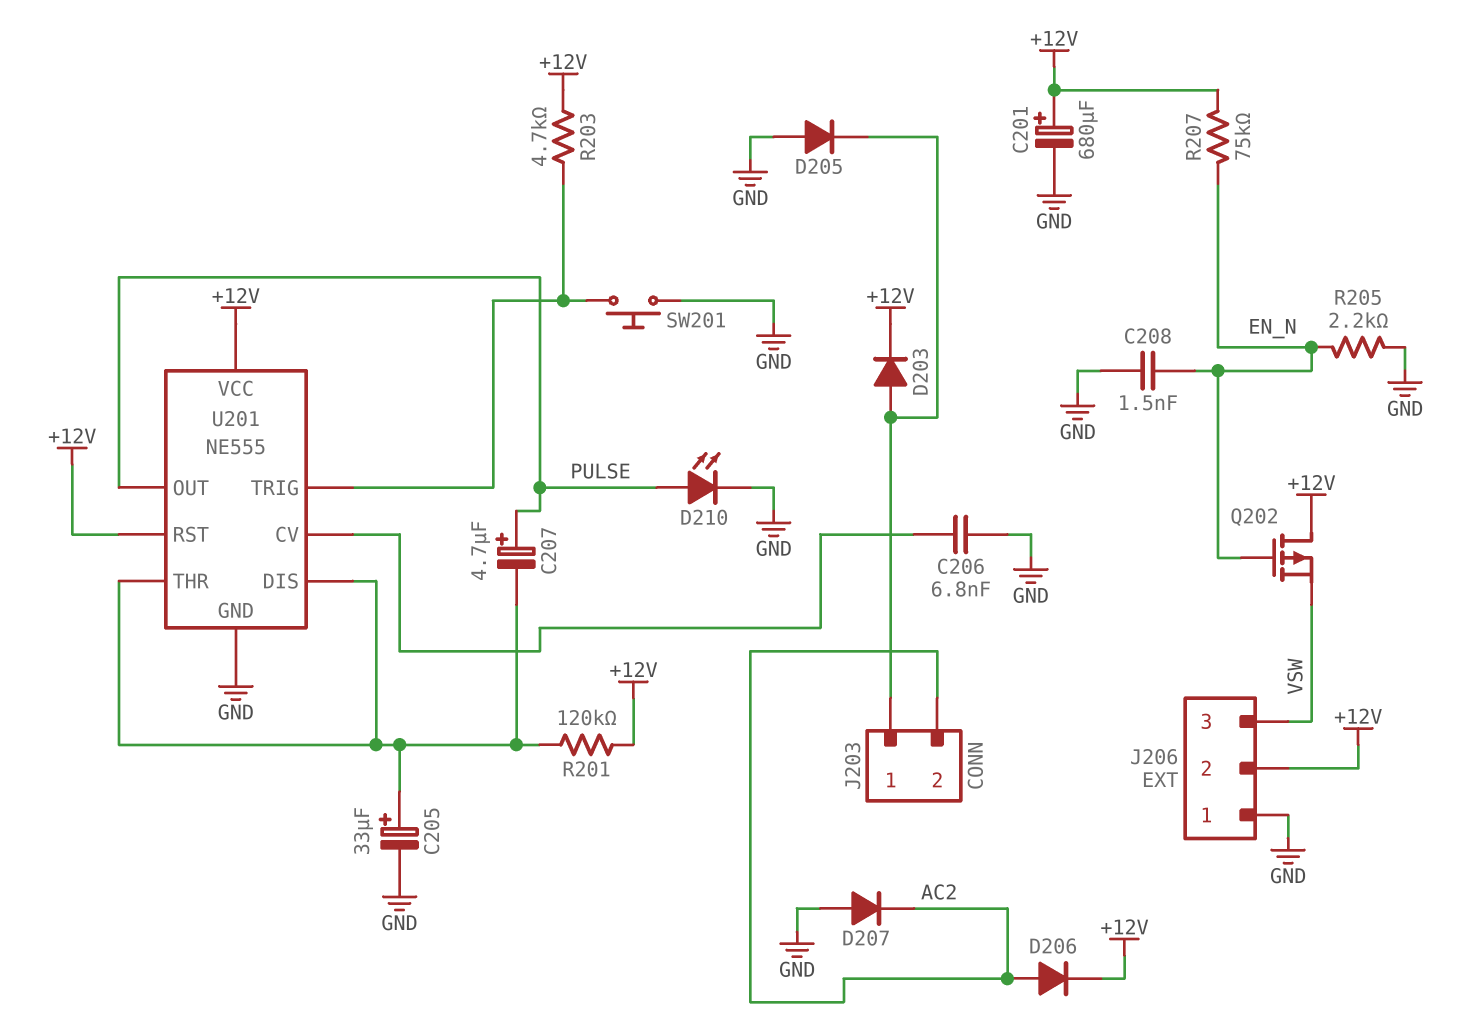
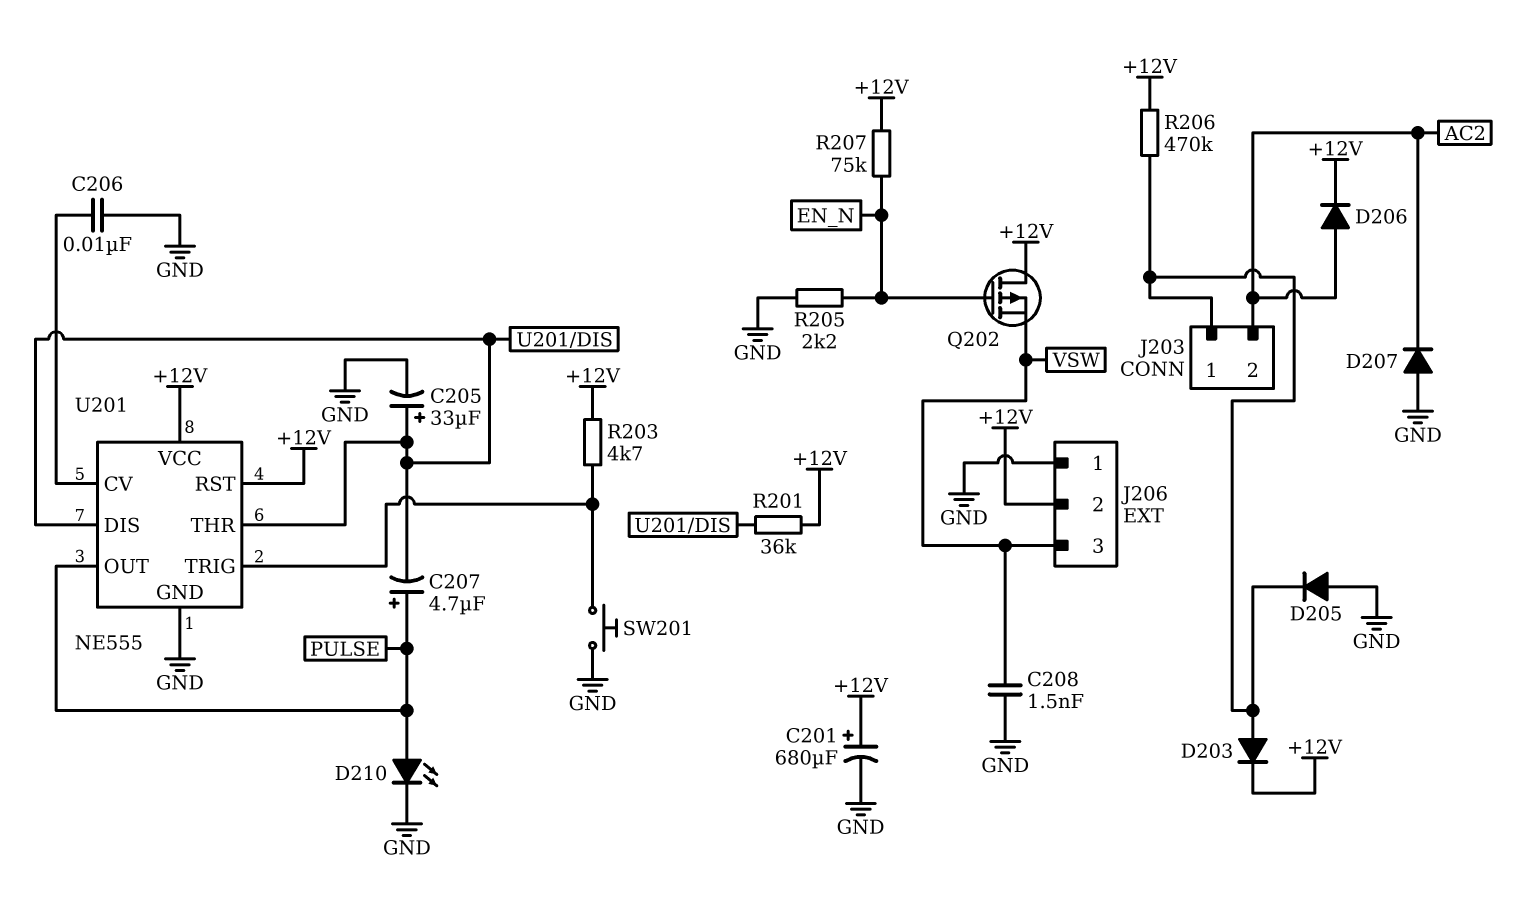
C206: 6.8nF (GND, U201/CV) -> 10nF (GND, U201/CV)
C208: 1.5nF (EN_N, GND) -> 1.5nF (GND, VSW)
R201: 120k (+12V, U201/DIS) -> 36k (+12V, U201/DIS)
R206: none -> 470k (+12V, J203/1)

